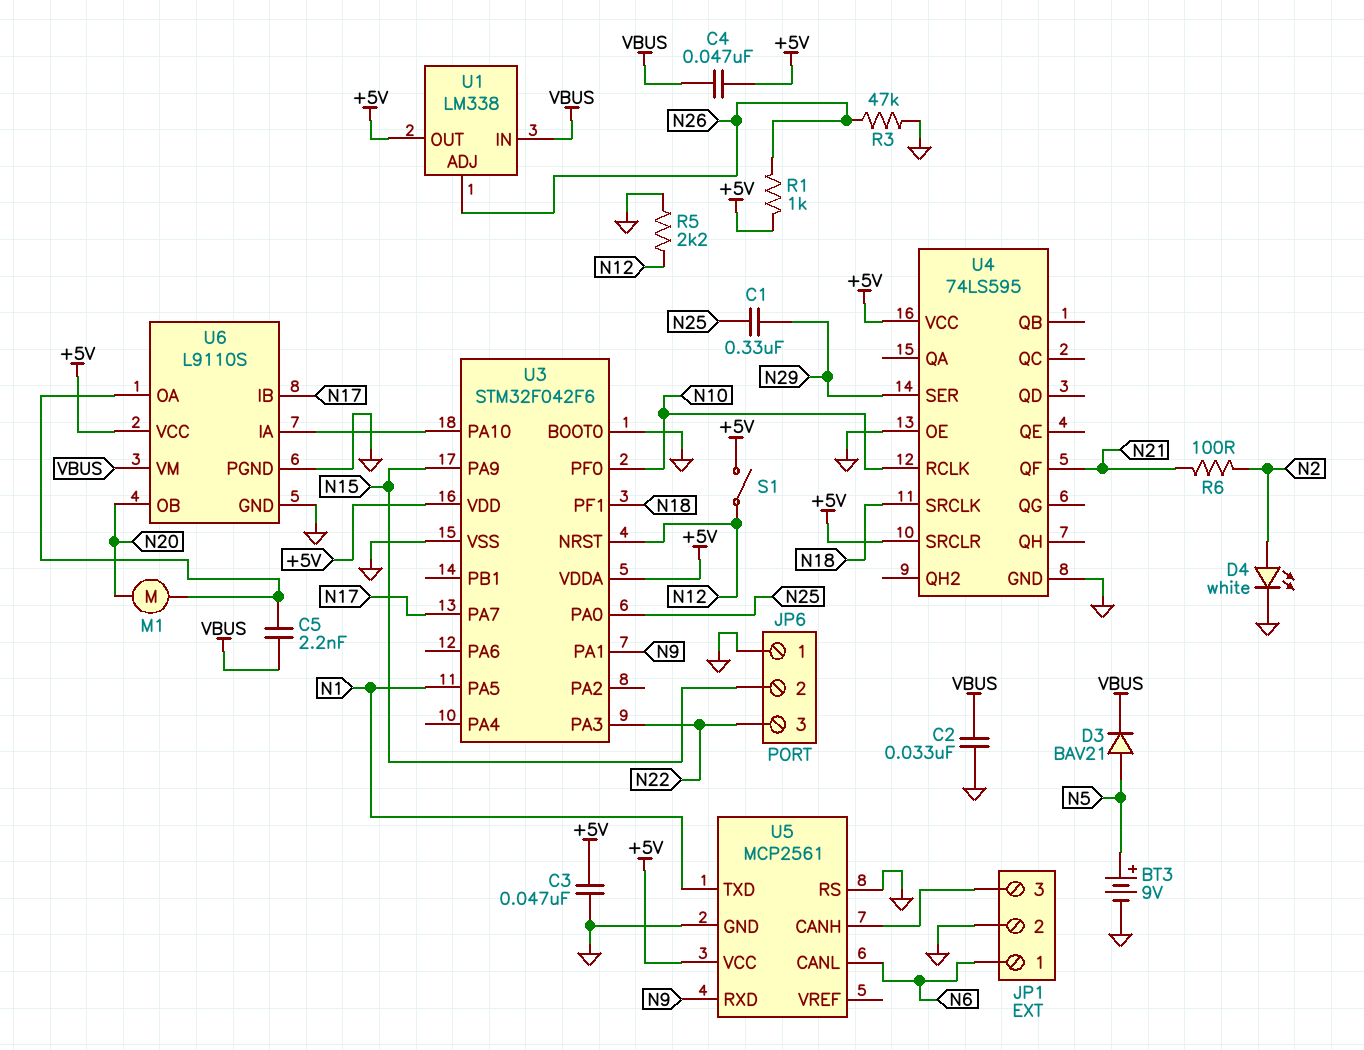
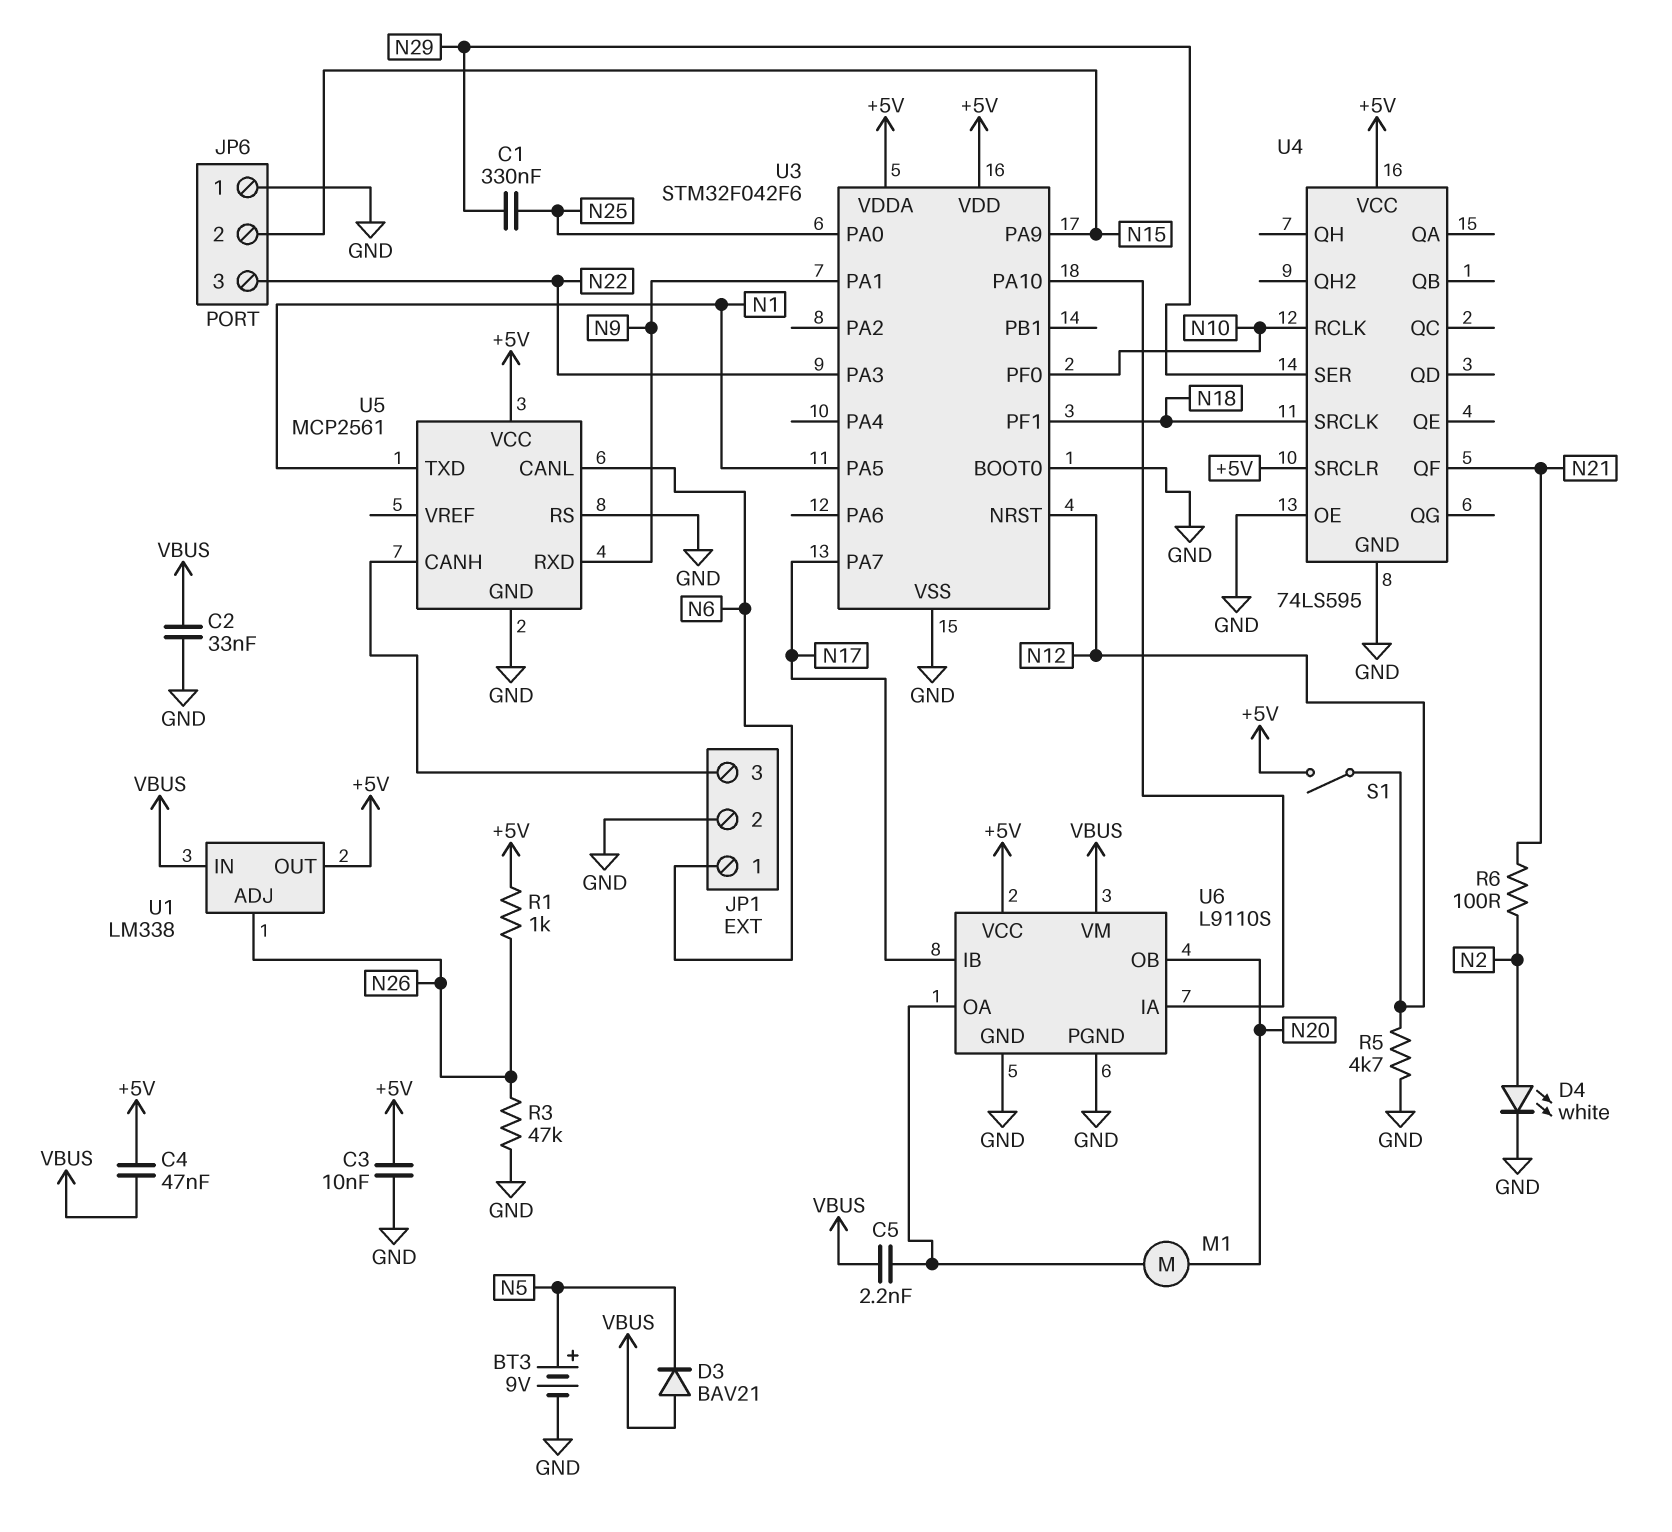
C3: 47nF (+5V, GND) -> 10nF (+5V, GND)
D3: diode BAV21 (A N5, K VBUS) -> diode BAV21 (A VBUS, K N5)
R5: 2.2k (GND, N12) -> 4.7k (GND, N12)

